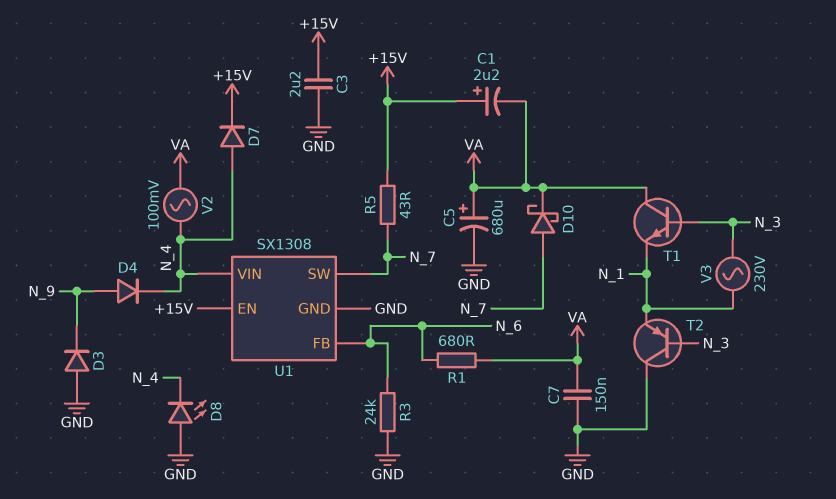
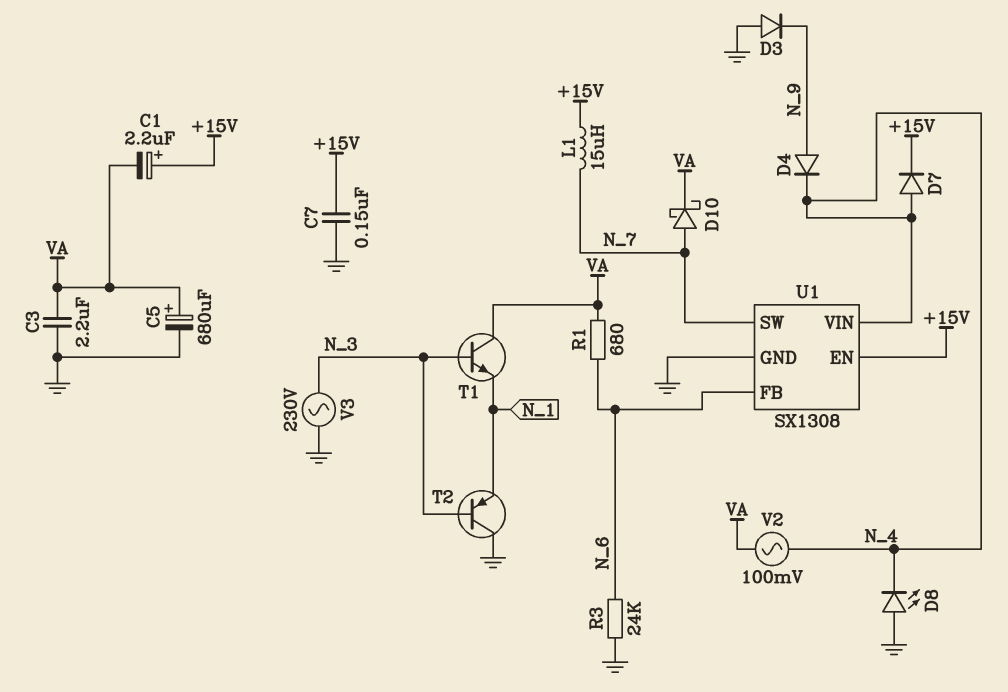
C3: 2.2uF (+15V, GND) -> 2.2uF (GND, VA)
C7: 150nF (GND, VA) -> 150nF (+15V, GND)
L1: none -> 15uH (+15V, N_7)
R5: 43 (+15V, N_7) -> none
V3: AC 230V (N_1, N_3) -> AC 230V (GND, N_3)

